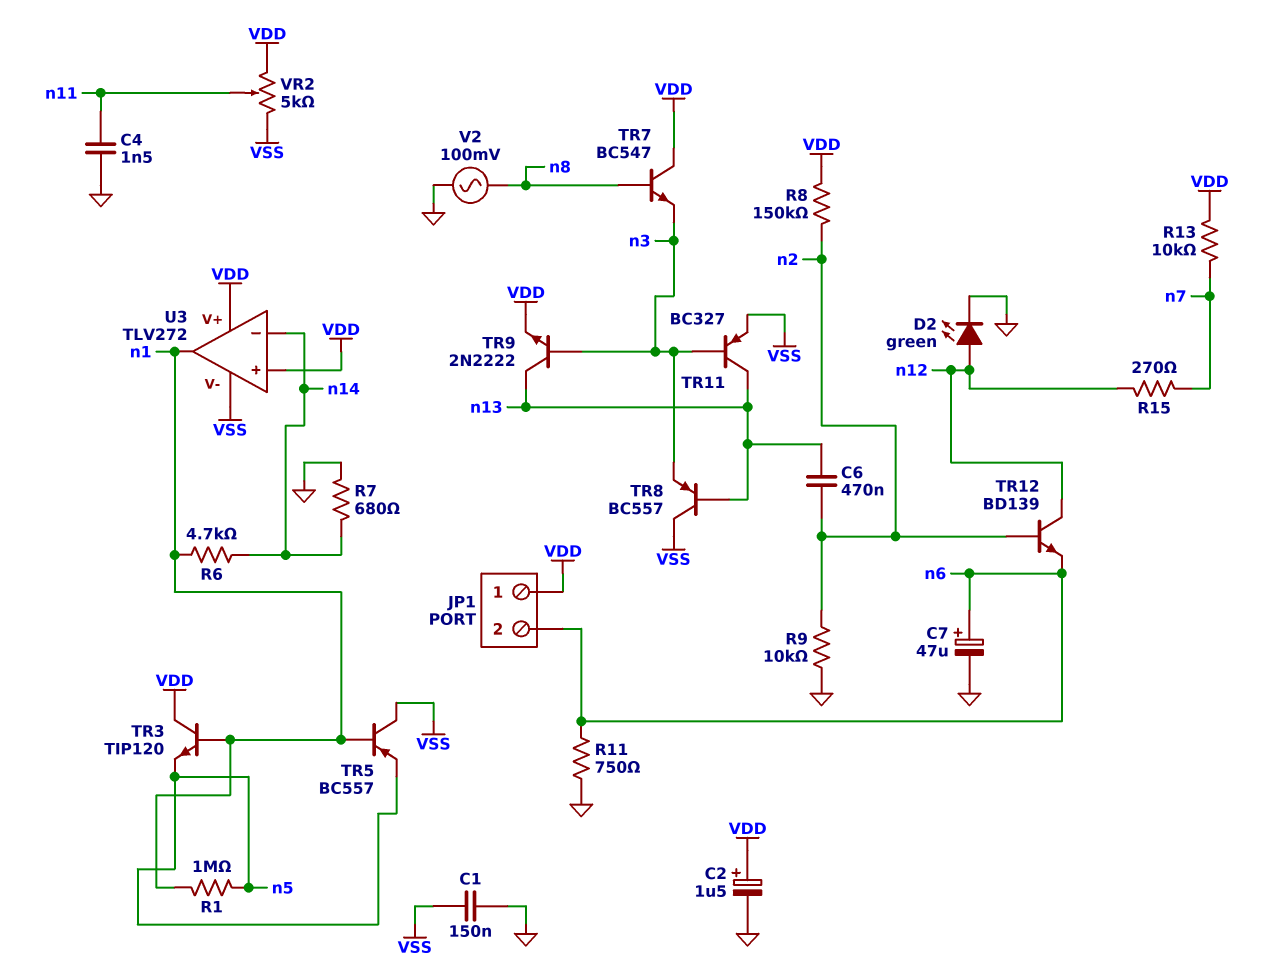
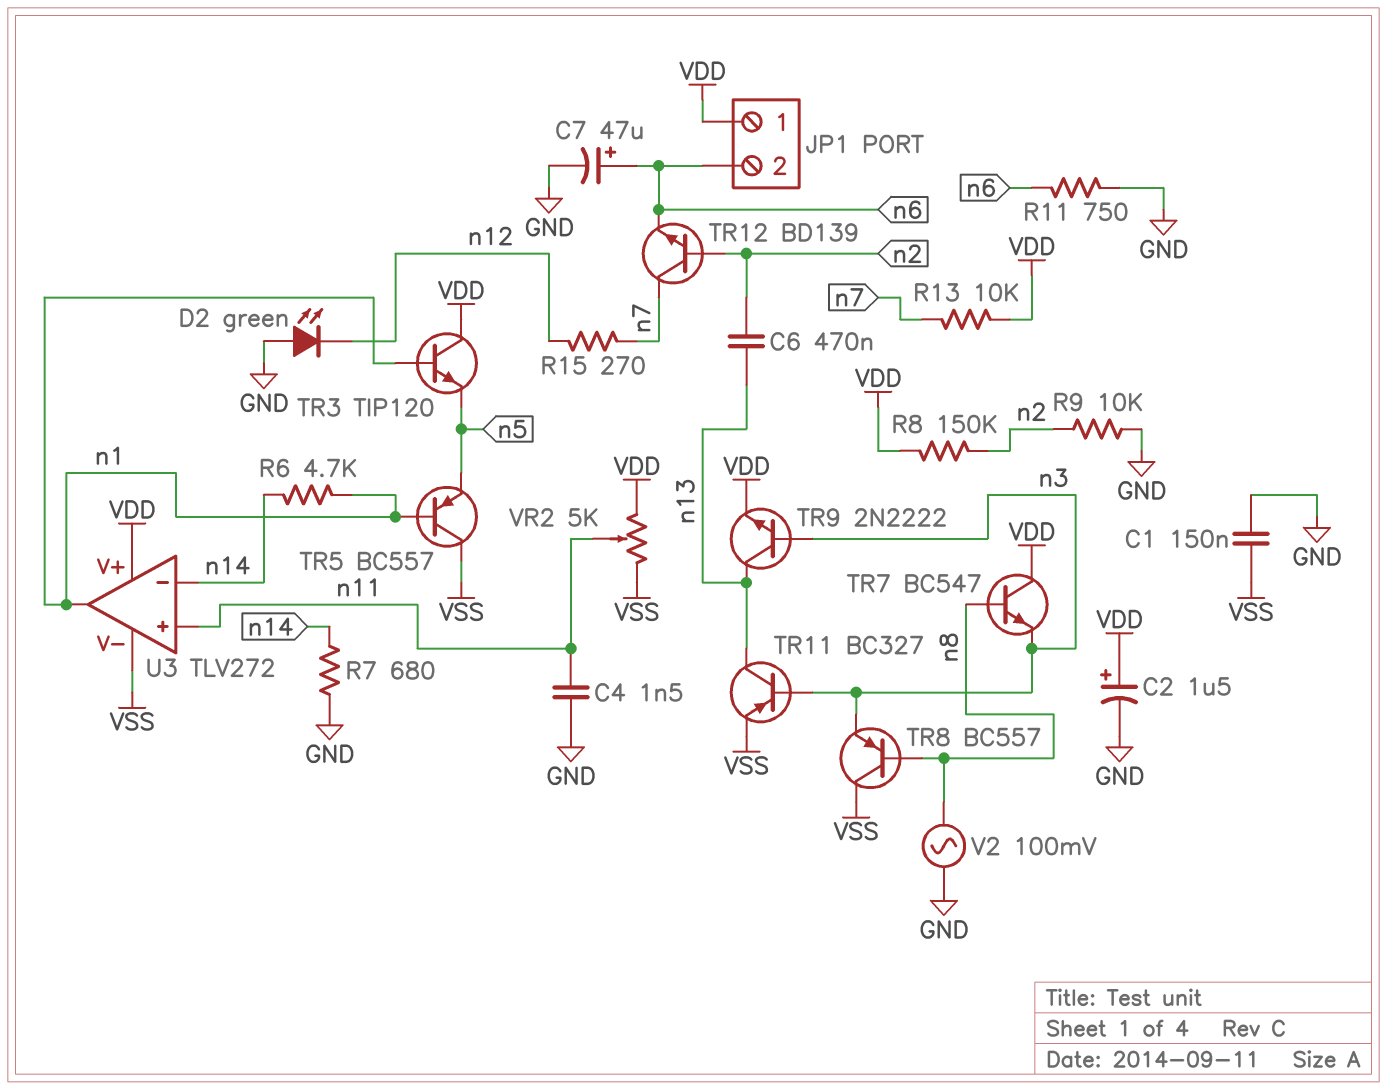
D2: LED green (A n12, K GND) -> LED green (A GND, K n12)
R1: 1M (n1, n5) -> none
TR8: PNP BC557 (B n13, C VSS, E n3) -> PNP BC557 (B n8, C VSS, E n3)
TR12: NPN BD139 (B n2, C n12, E n6) -> NPN BD139 (B n2, C n7, E n6)
U3 pin in+: VDD -> n11

